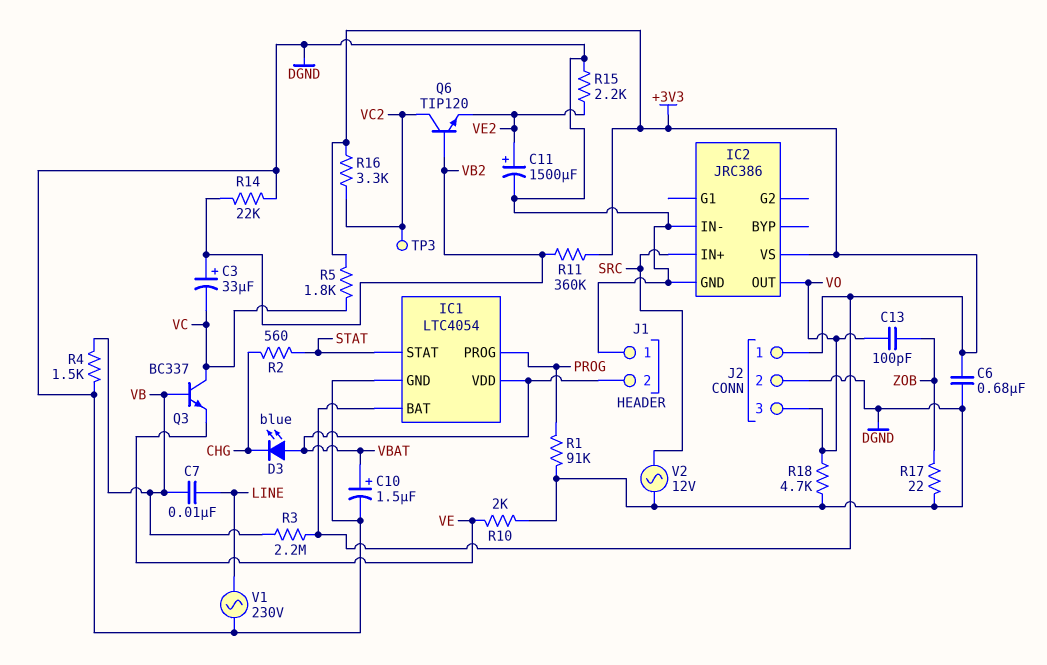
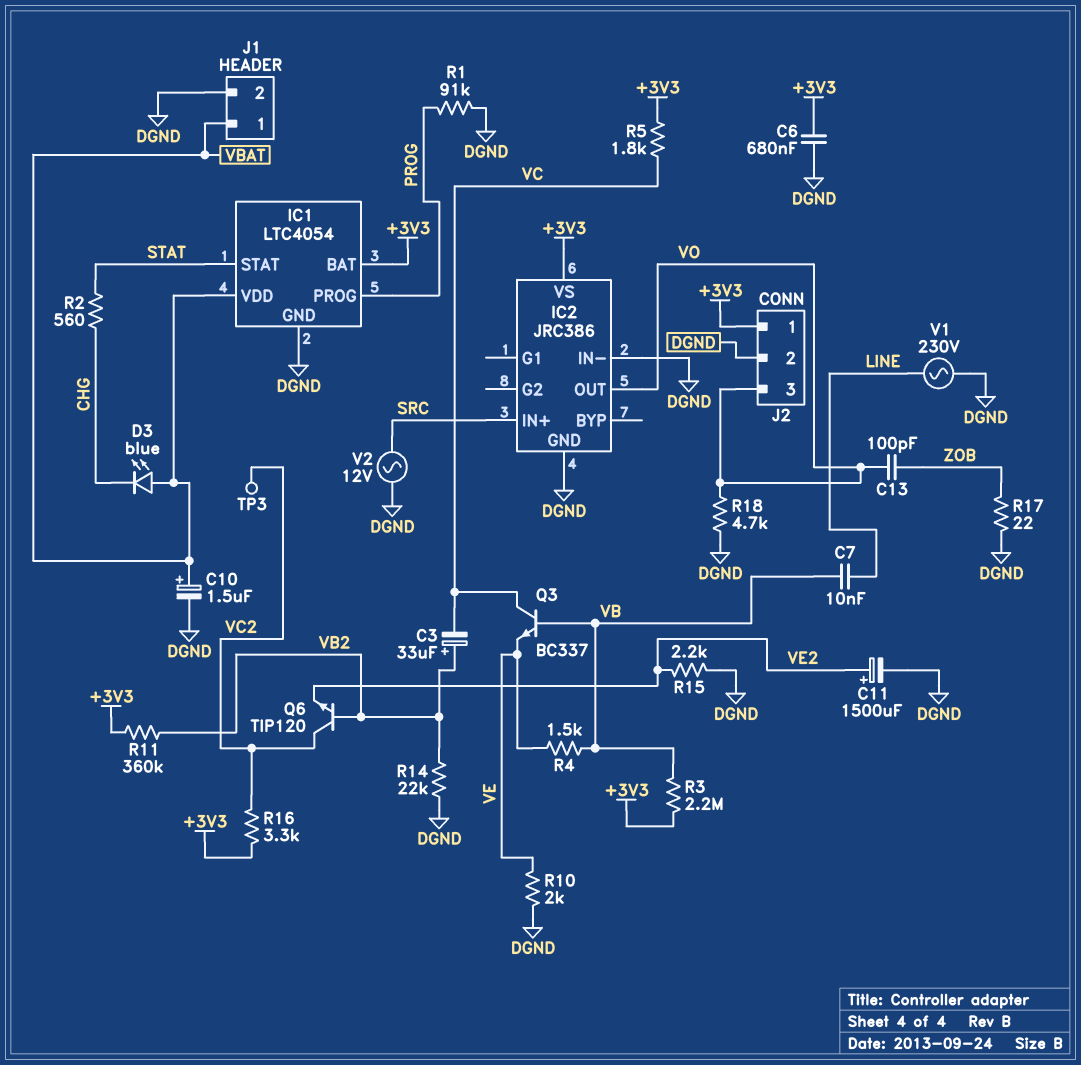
J1 pin 1: DGND -> VBAT
J1 pin 2: VBAT -> DGND
R4: 1.5k (DGND, VB) -> 1.5k (VB, VE)

